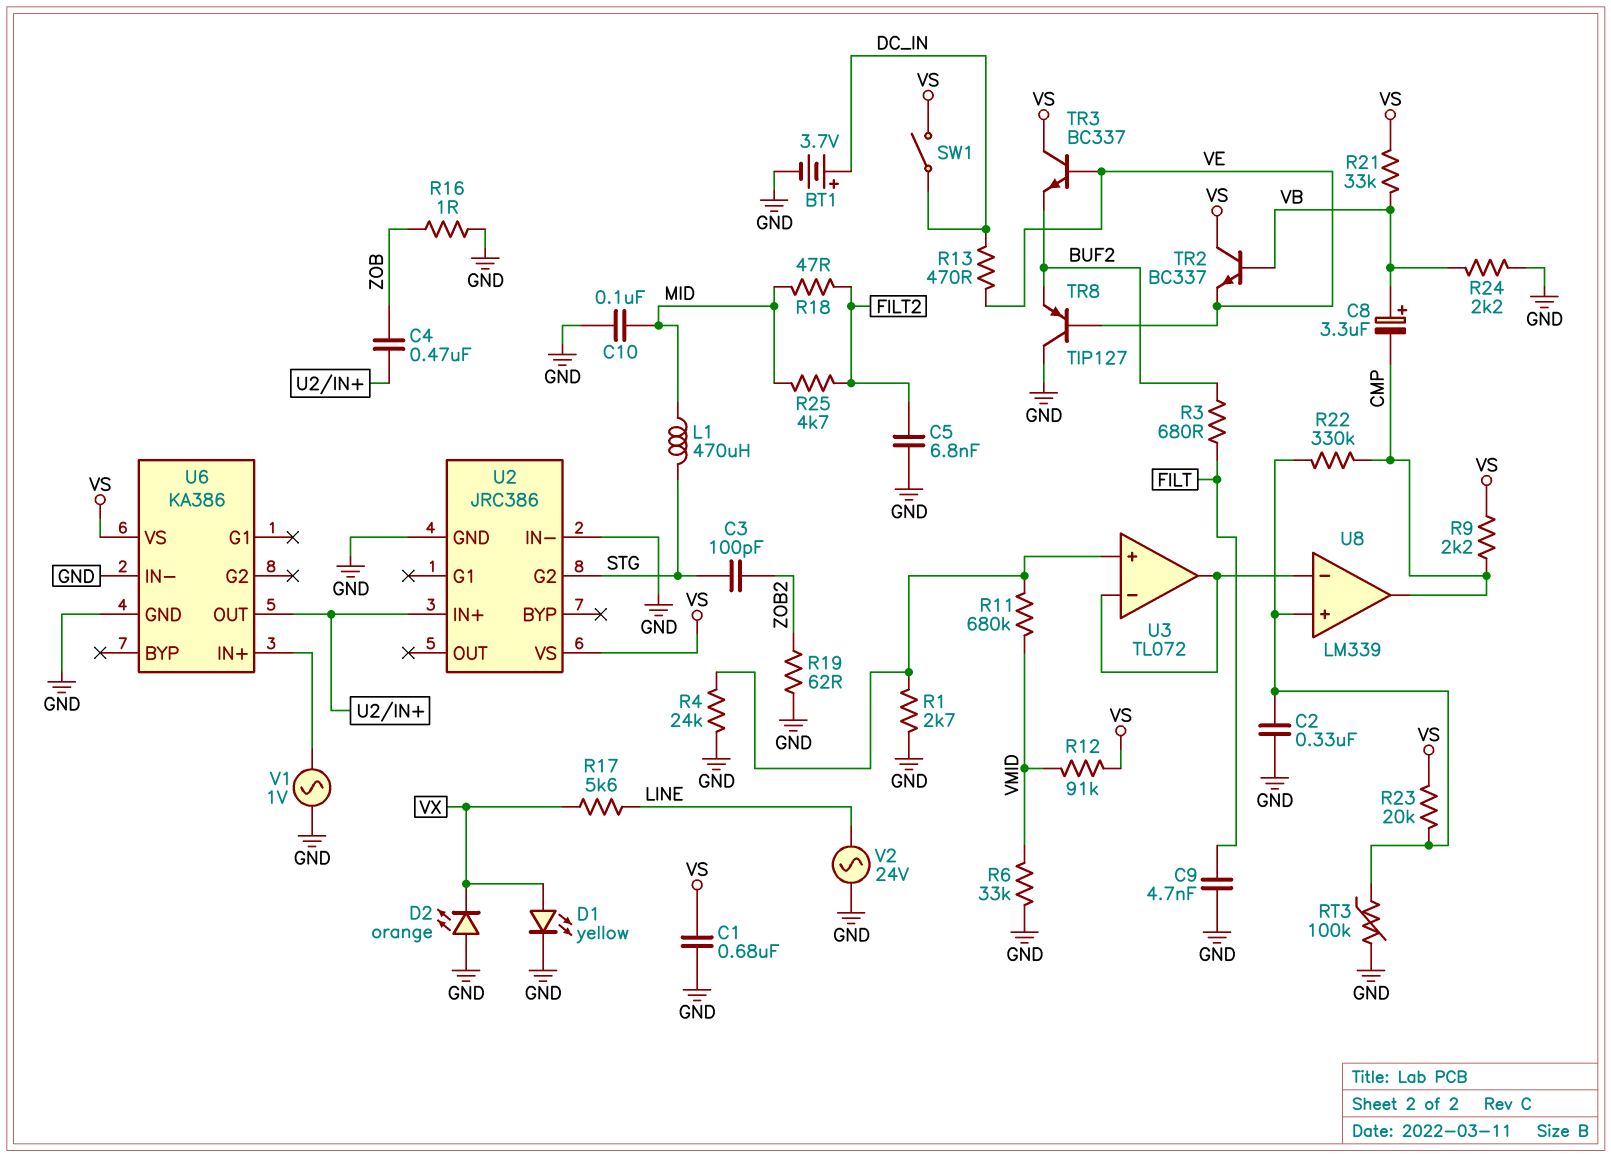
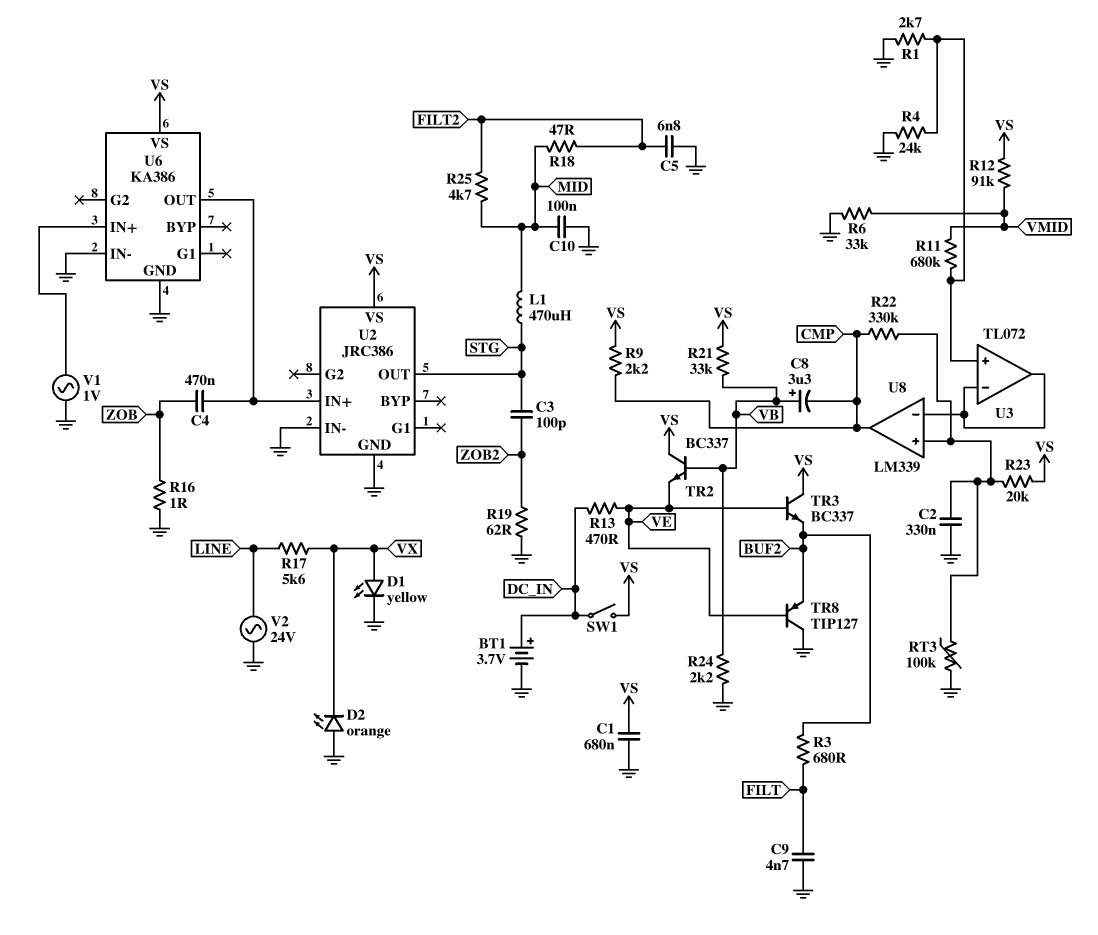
U2 pin G2: STG -> none
U2 pin OUT: none -> STG

